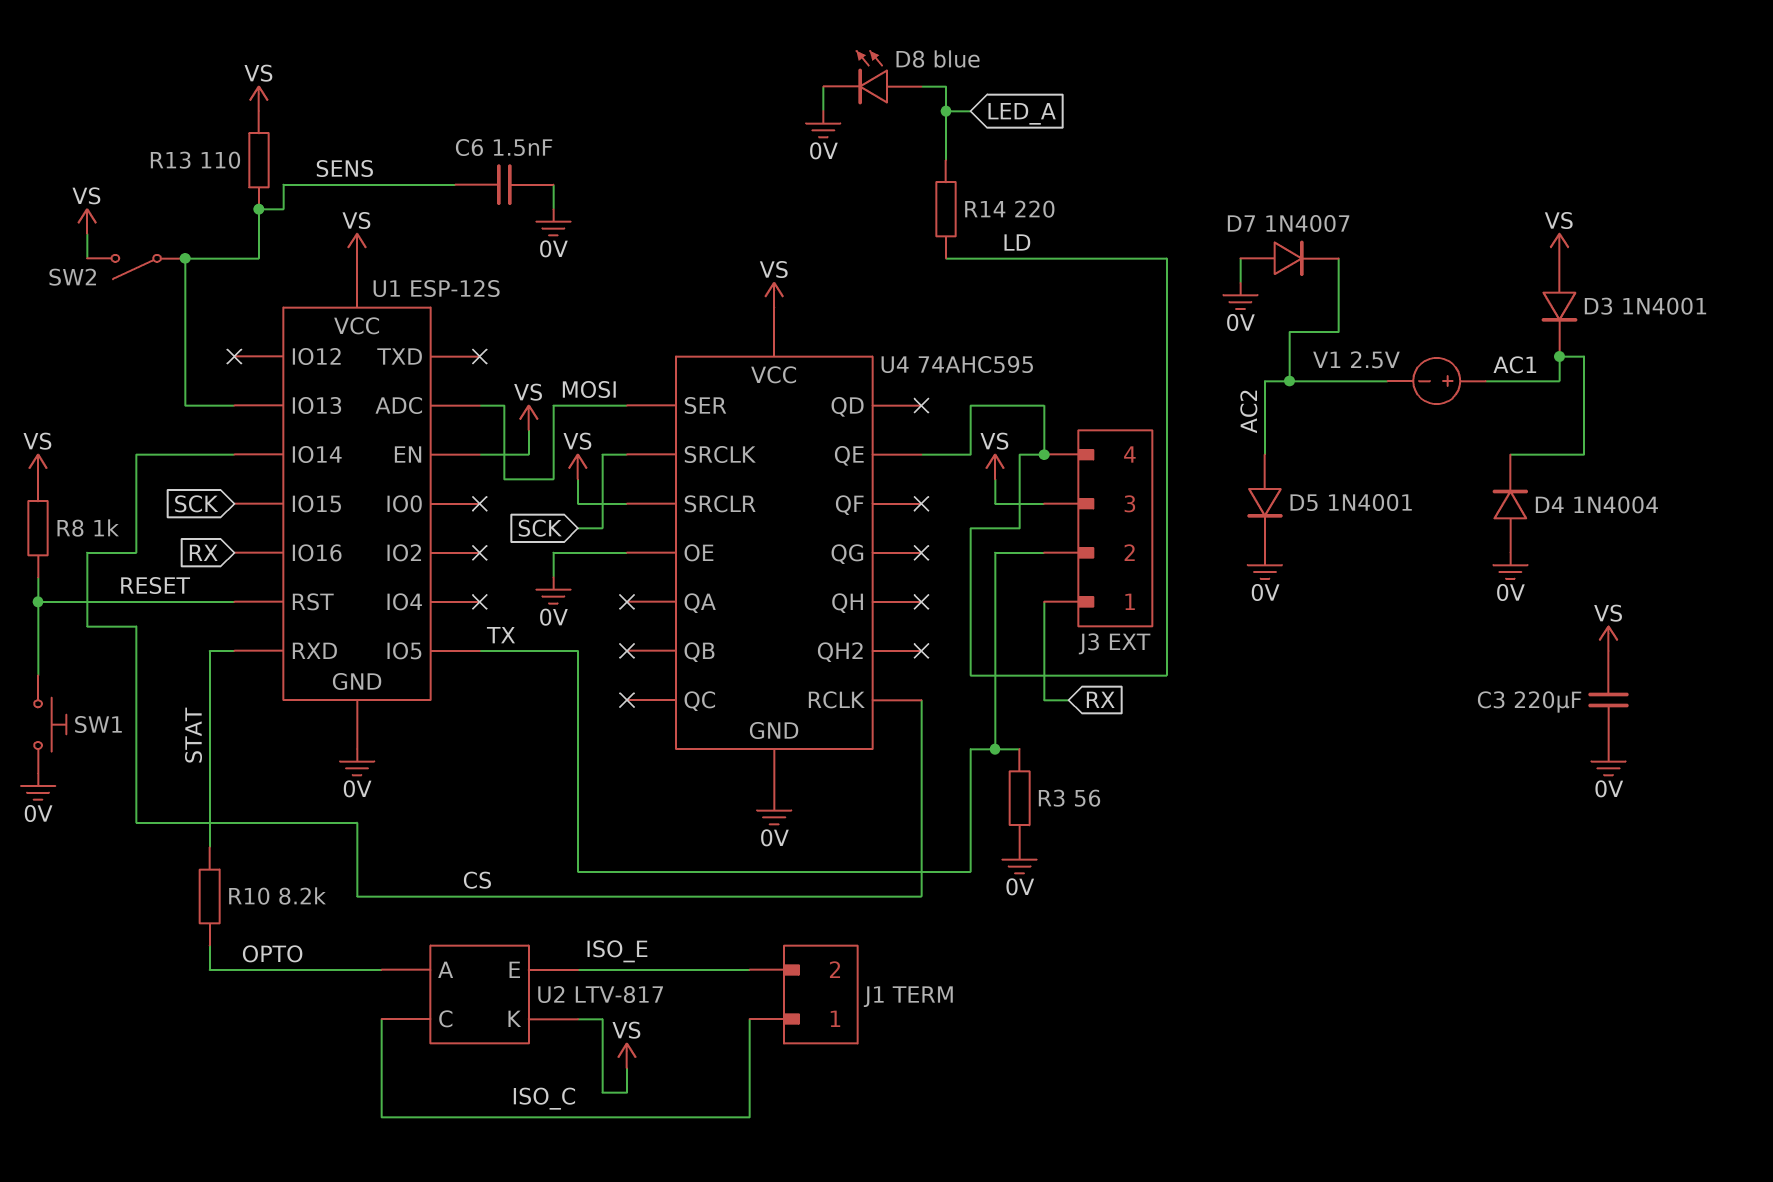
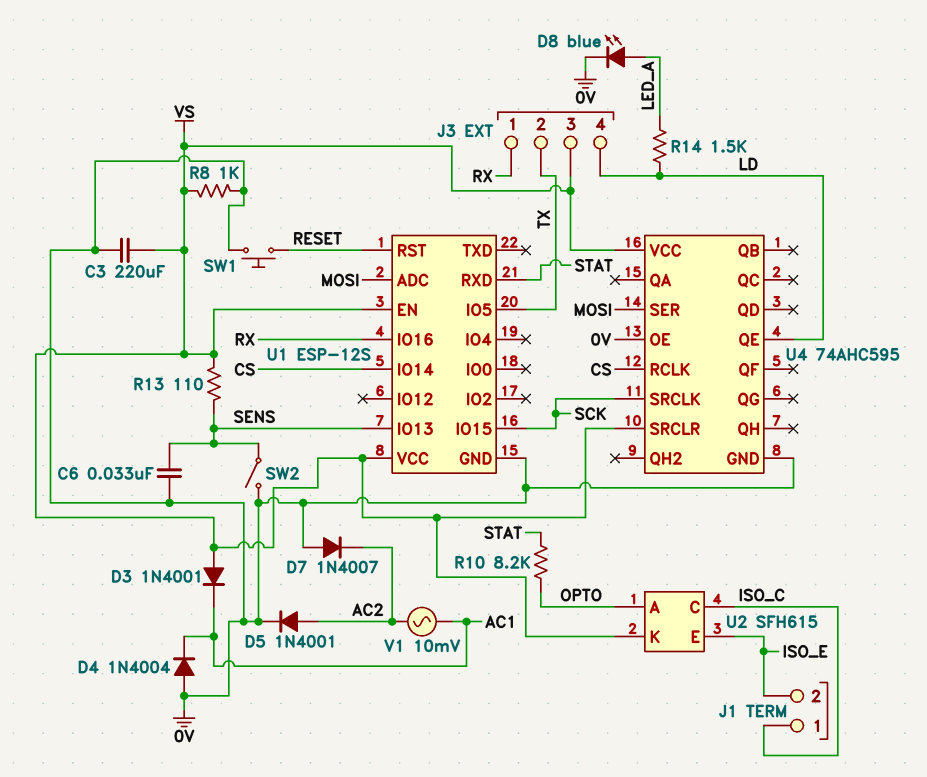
C6: 1.5nF (0V, SENS) -> 33nF (0V, SENS)
R3: 56 (0V, TX) -> none
R8: 1k (RESET, VS) -> 1k (0V, VS)
R14: 220 (LD, LED_A) -> 1.5k (LD, LED_A)
SW2: switch (SENS, VS) -> switch (0V, SENS)
U2: LTV-817 -> SFH615
V1: 2.5V (plus AC1, minus AC2) -> AC 10mV (AC1, AC2)

